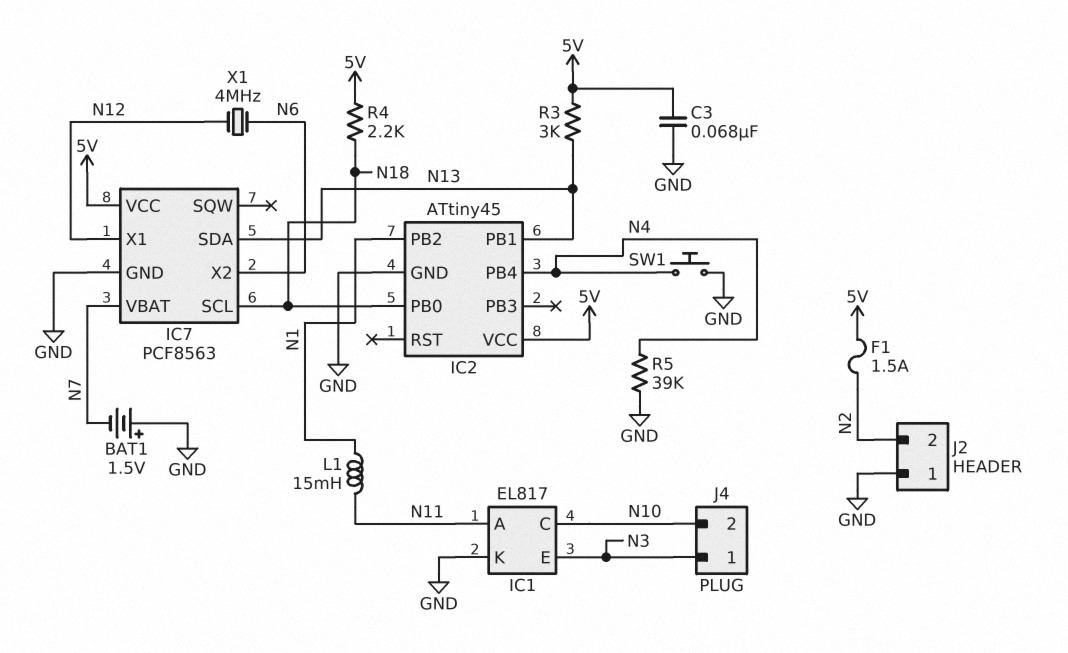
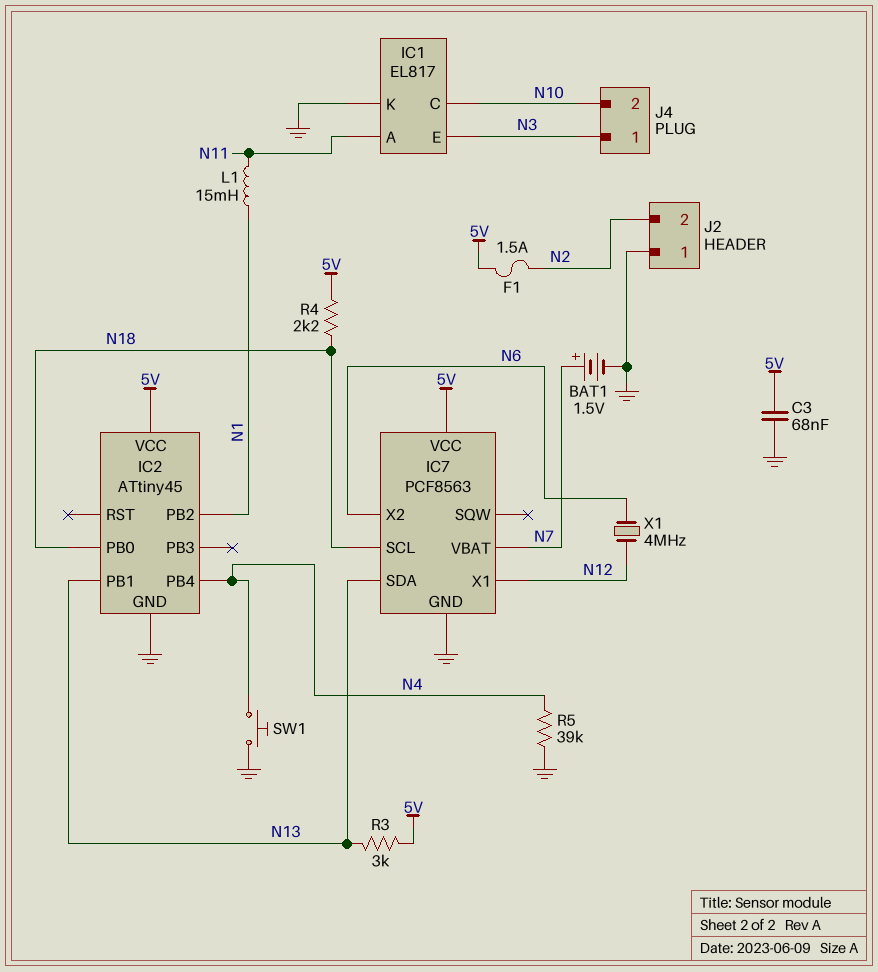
BAT1: 1.5V (plus GND, minus N7) -> 1.5V (plus N7, minus GND)

